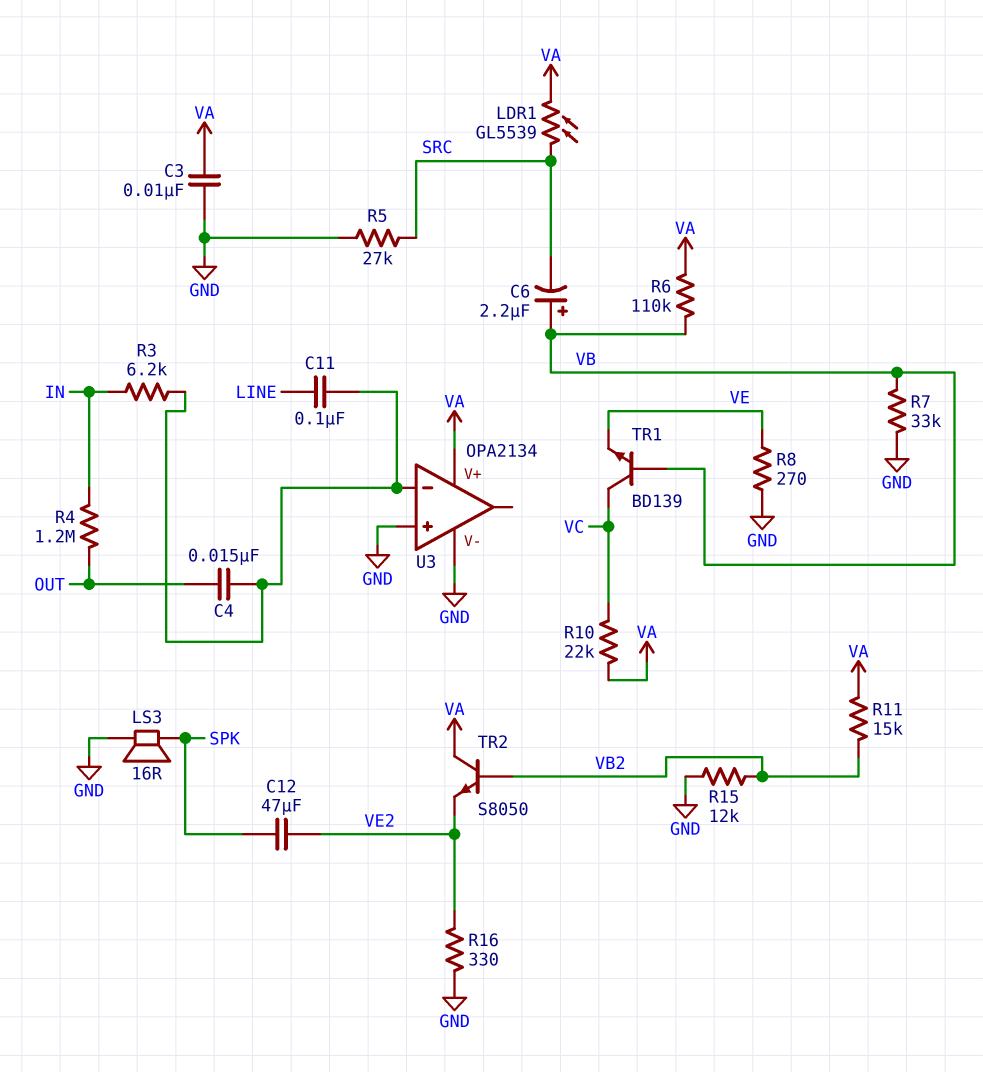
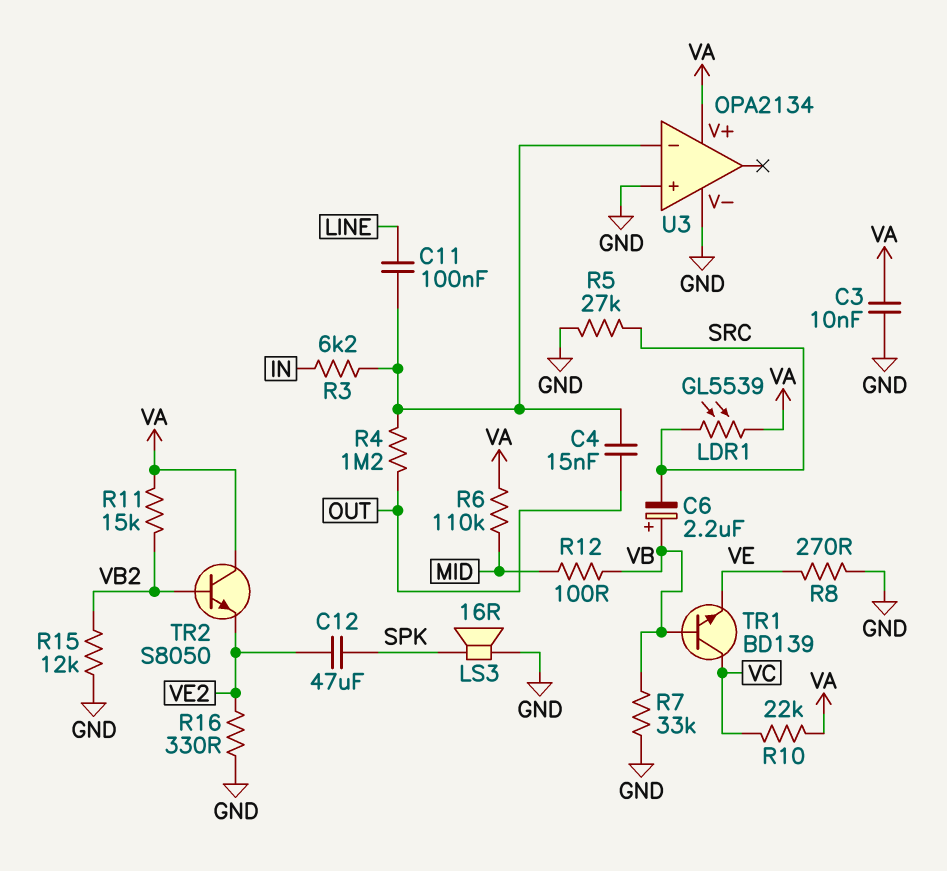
R4: 1.2M (IN, OUT) -> 1.2M (OUT, U3/in-)
R6: 110k (VA, VB) -> 110k (MID, VA)
R12: none -> 100 (MID, VB)

